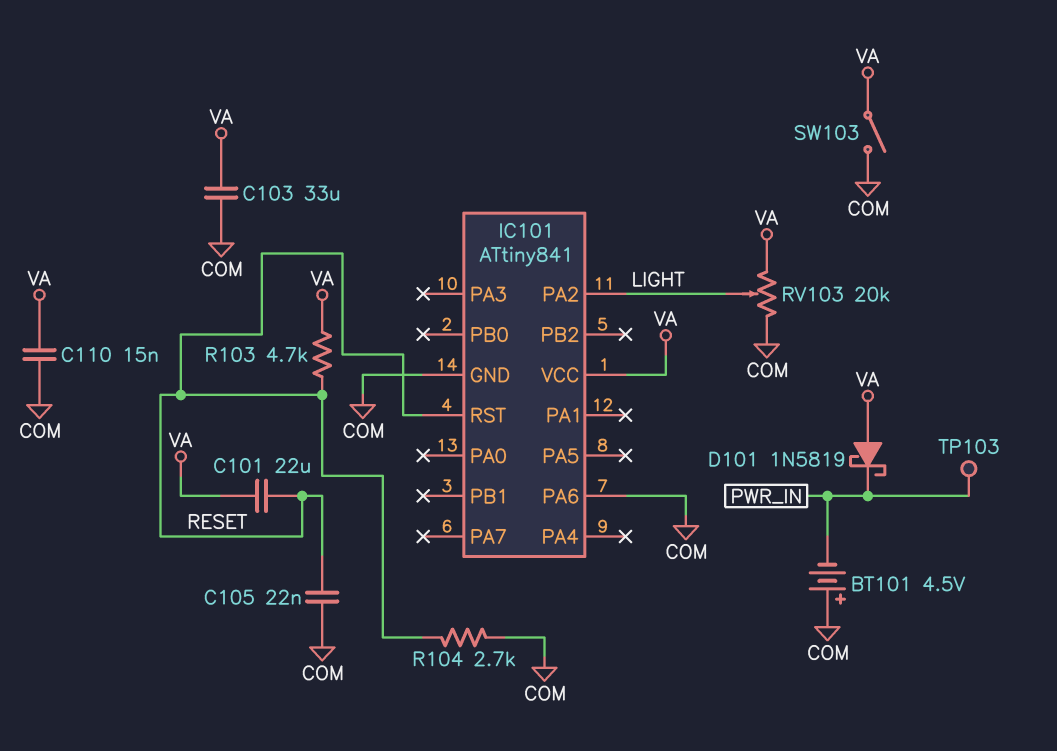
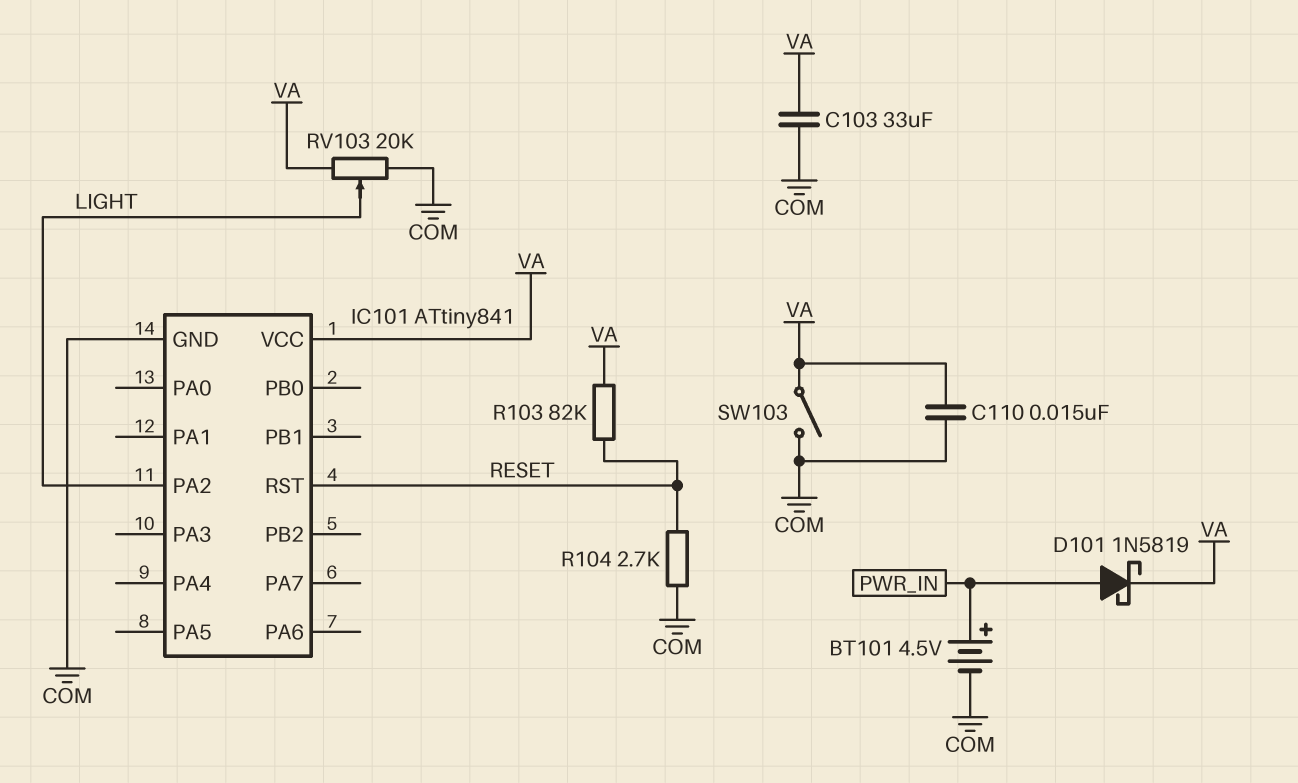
BT101: 4.5V (plus COM, minus PWR_IN) -> 4.5V (plus PWR_IN, minus COM)
C101: 22uF (RESET, VA) -> none
C105: 22nF (COM, RESET) -> none
D101: schottky 1N5819 (A VA, K PWR_IN) -> schottky 1N5819 (A PWR_IN, K VA)
IC101 pin PA6: COM -> none
R103: 4.7k (RESET, VA) -> 82k (RESET, VA)
TP103: test point (PWR_IN) -> none

